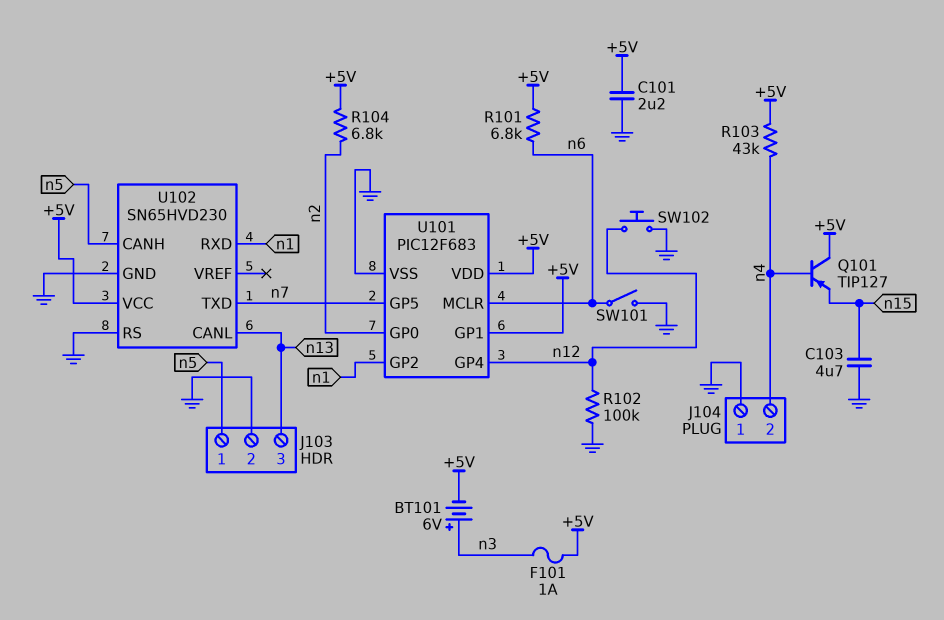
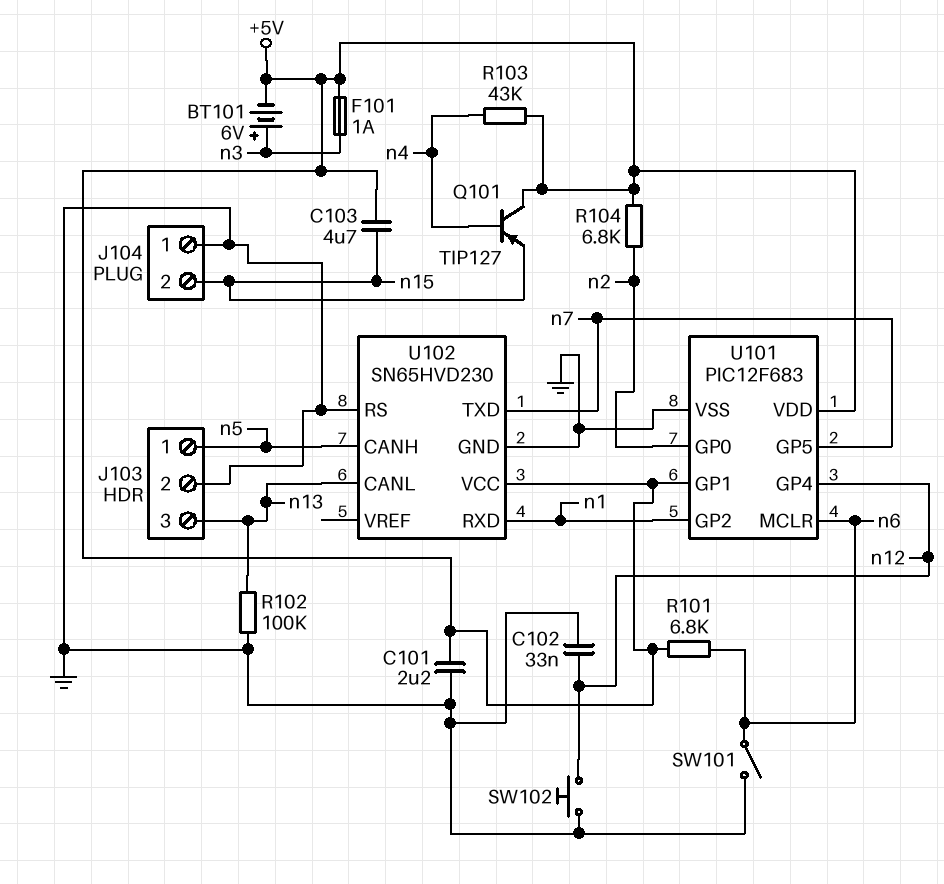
C102: none -> 33nF (GND, n12)
C103: 4.7uF (GND, n15) -> 4.7uF (+5V, n15)
J104 pin 2: n4 -> n15
R102: 100k (GND, n12) -> 100k (GND, n13)

